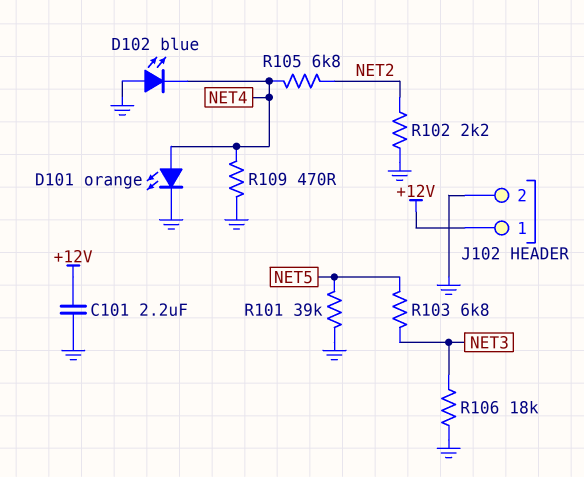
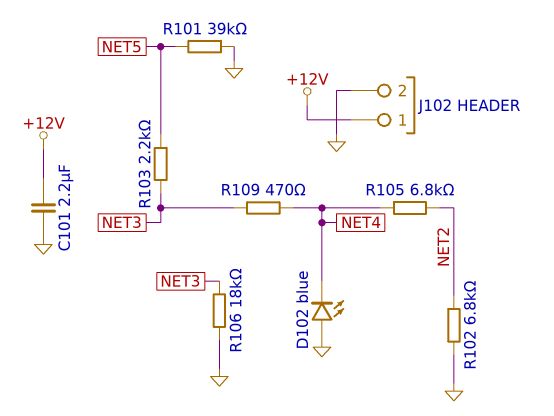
D101: LED orange (A NET4, K GND) -> none
R102: 2.2k (GND, NET2) -> 6.8k (GND, NET2)
R103: 6.8k (NET3, NET5) -> 2.2k (NET3, NET5)
R109: 470 (GND, NET4) -> 470 (NET3, NET4)

